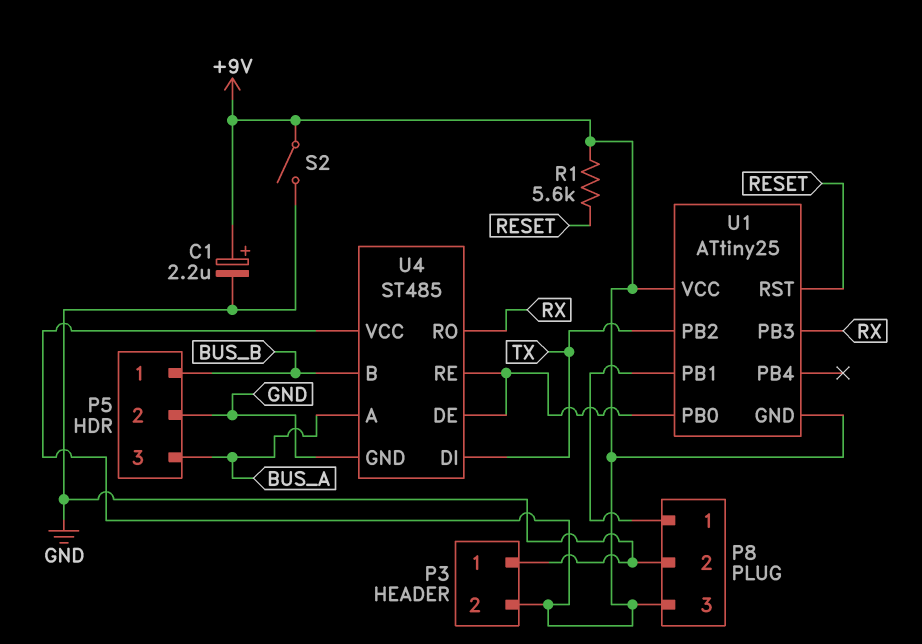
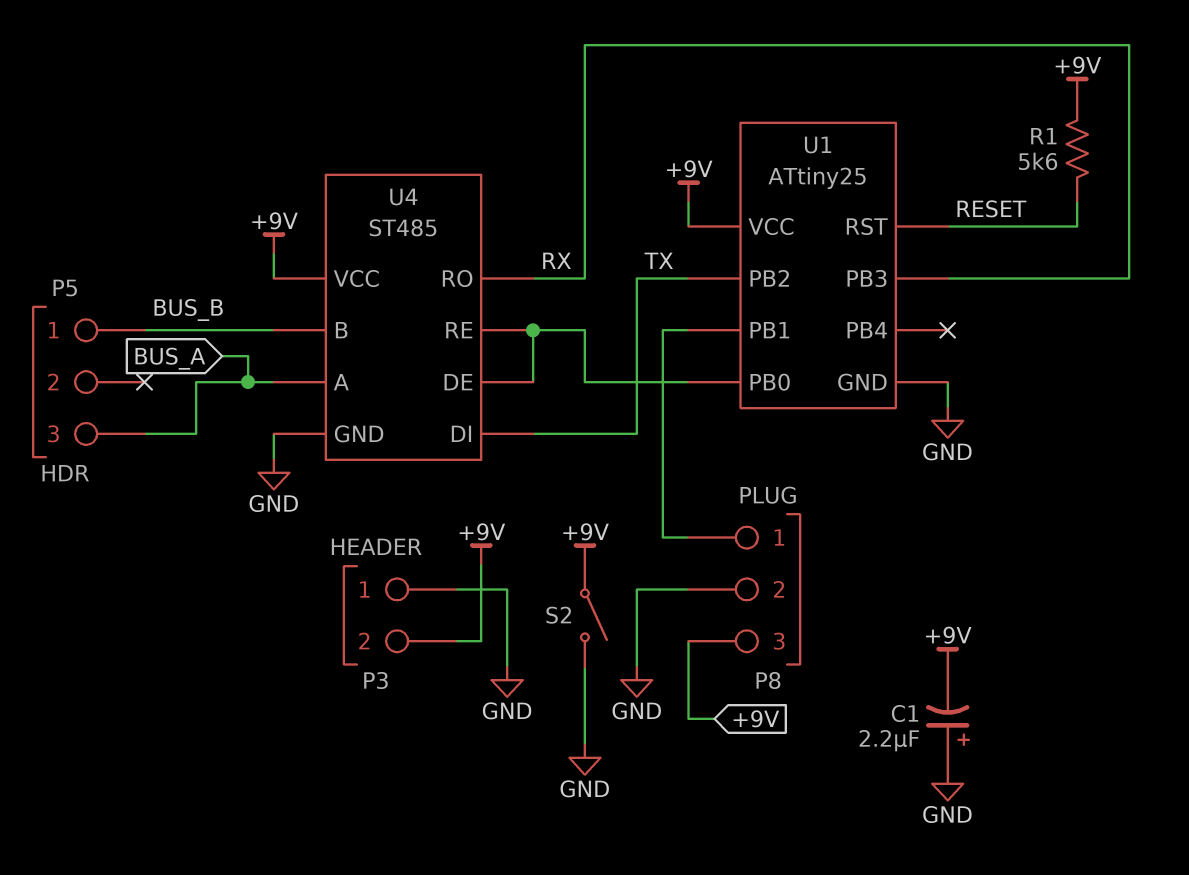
C1: 2.2uF (plus +9V, minus GND) -> 2.2uF (plus GND, minus +9V)
P5 pin 2: GND -> none
U1 pin GND: +9V -> GND

